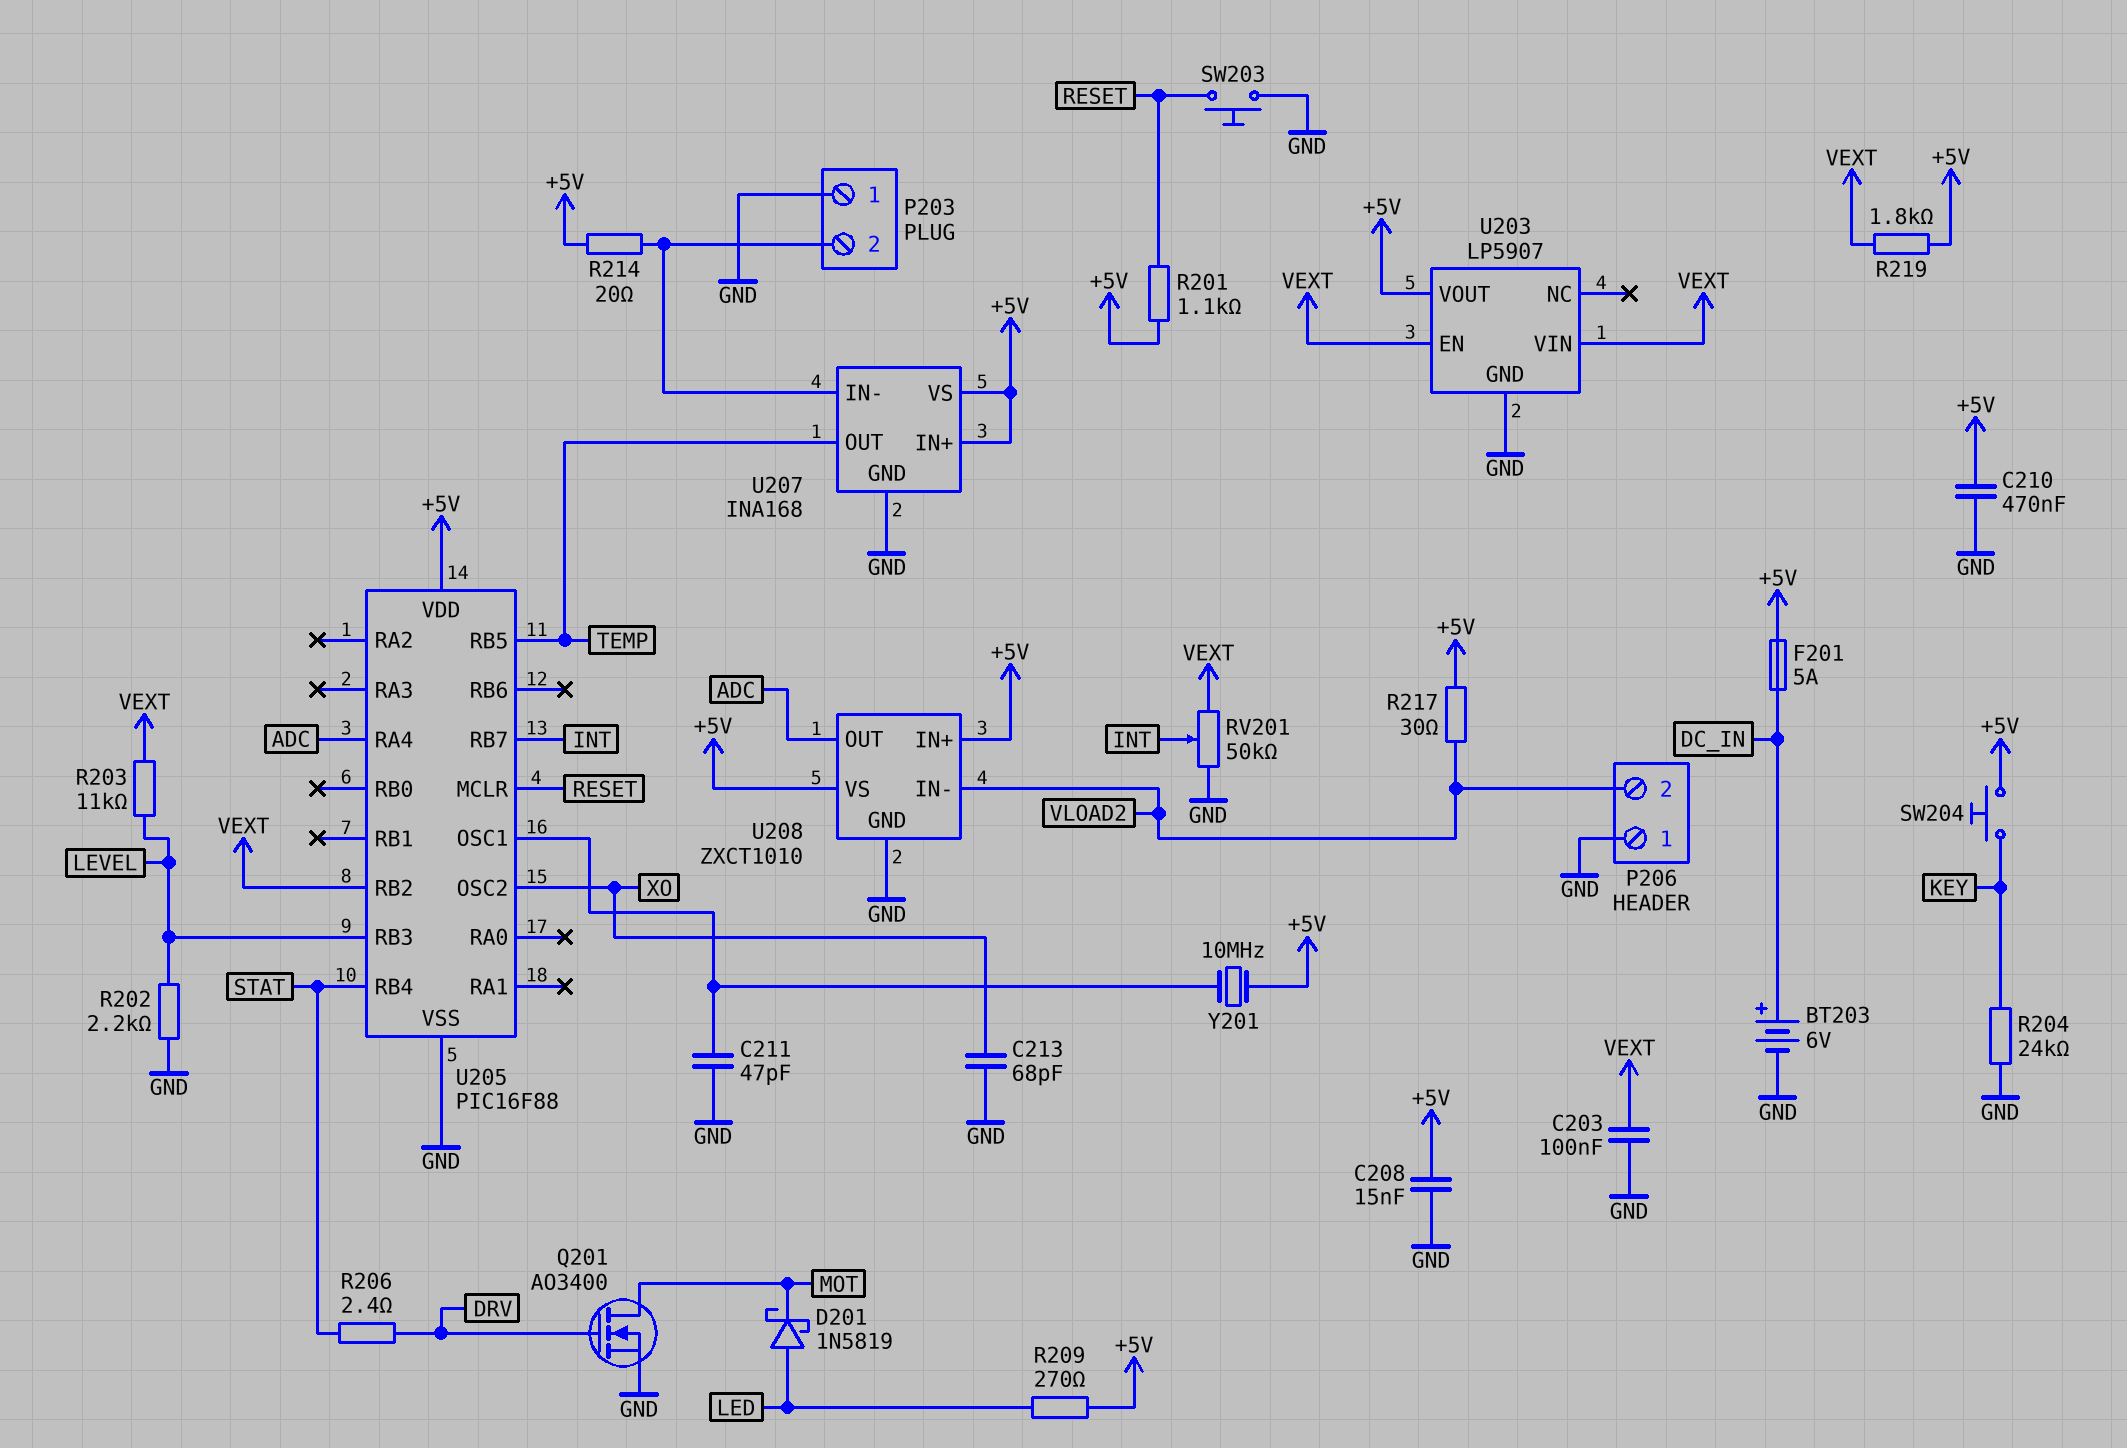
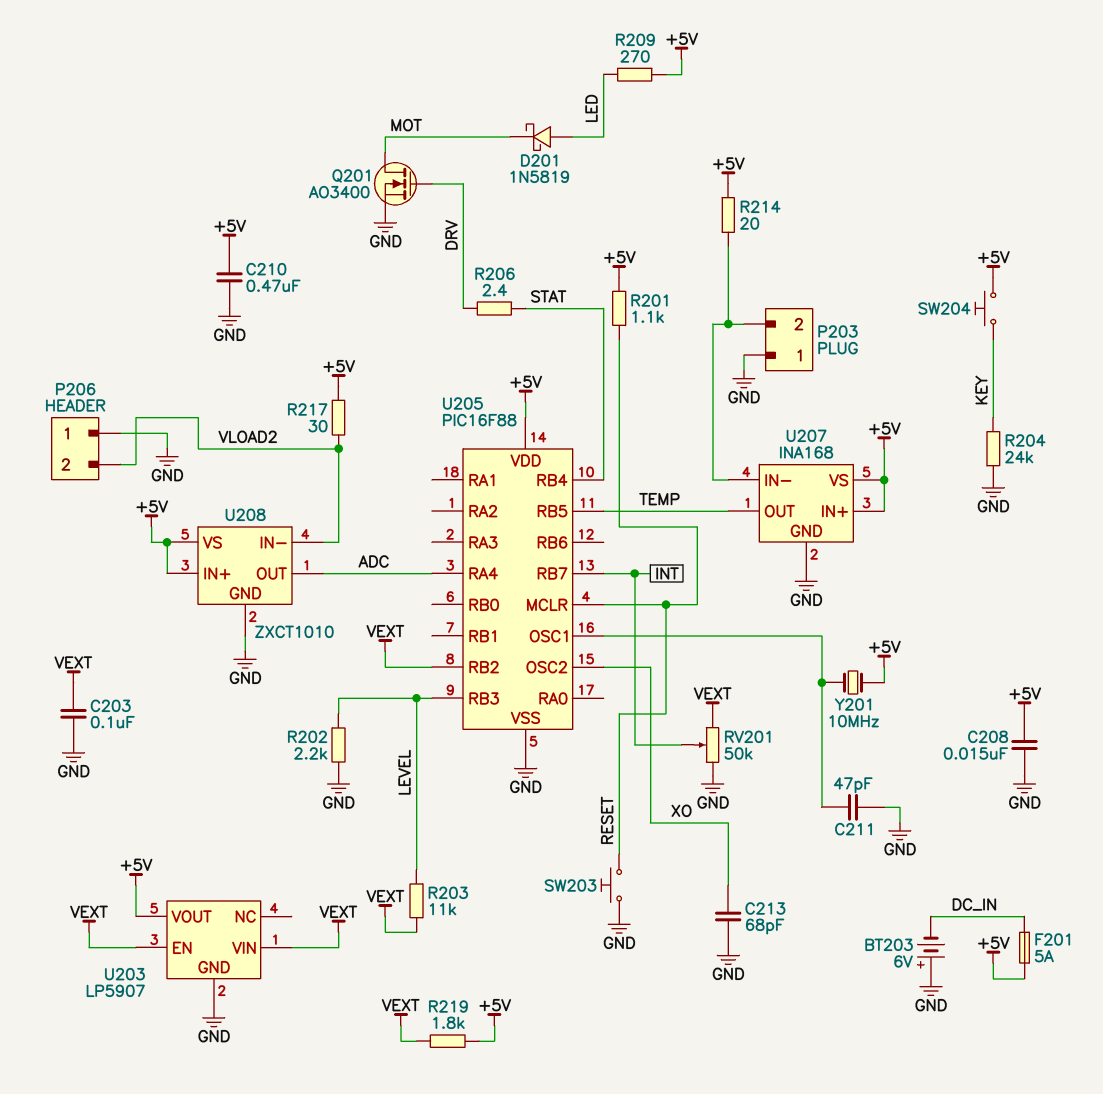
BT203: 6V (plus DC_IN, minus GND) -> 6V (plus GND, minus DC_IN)

